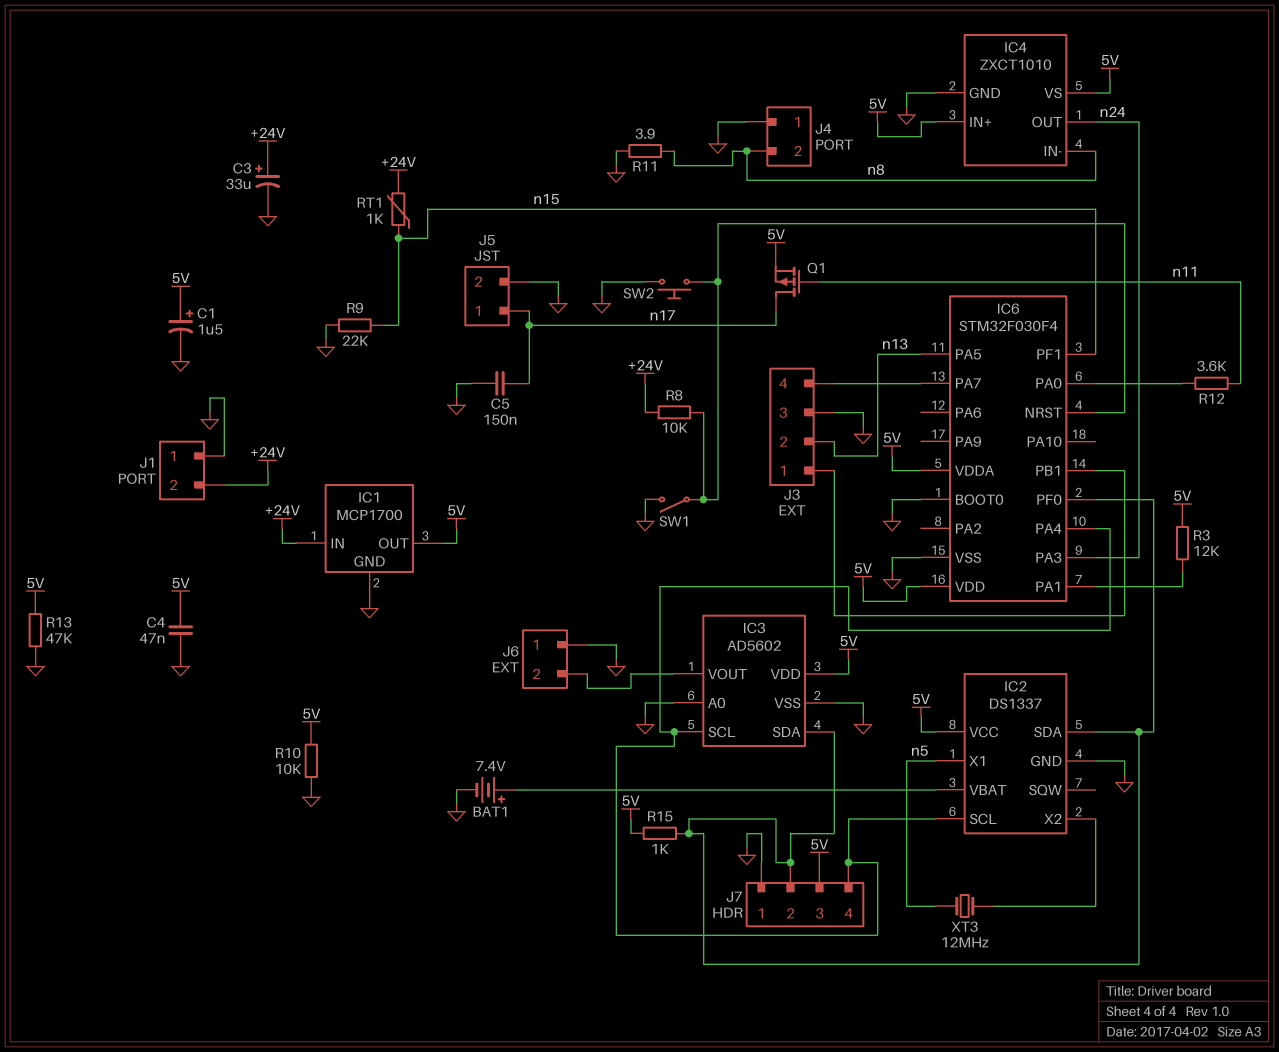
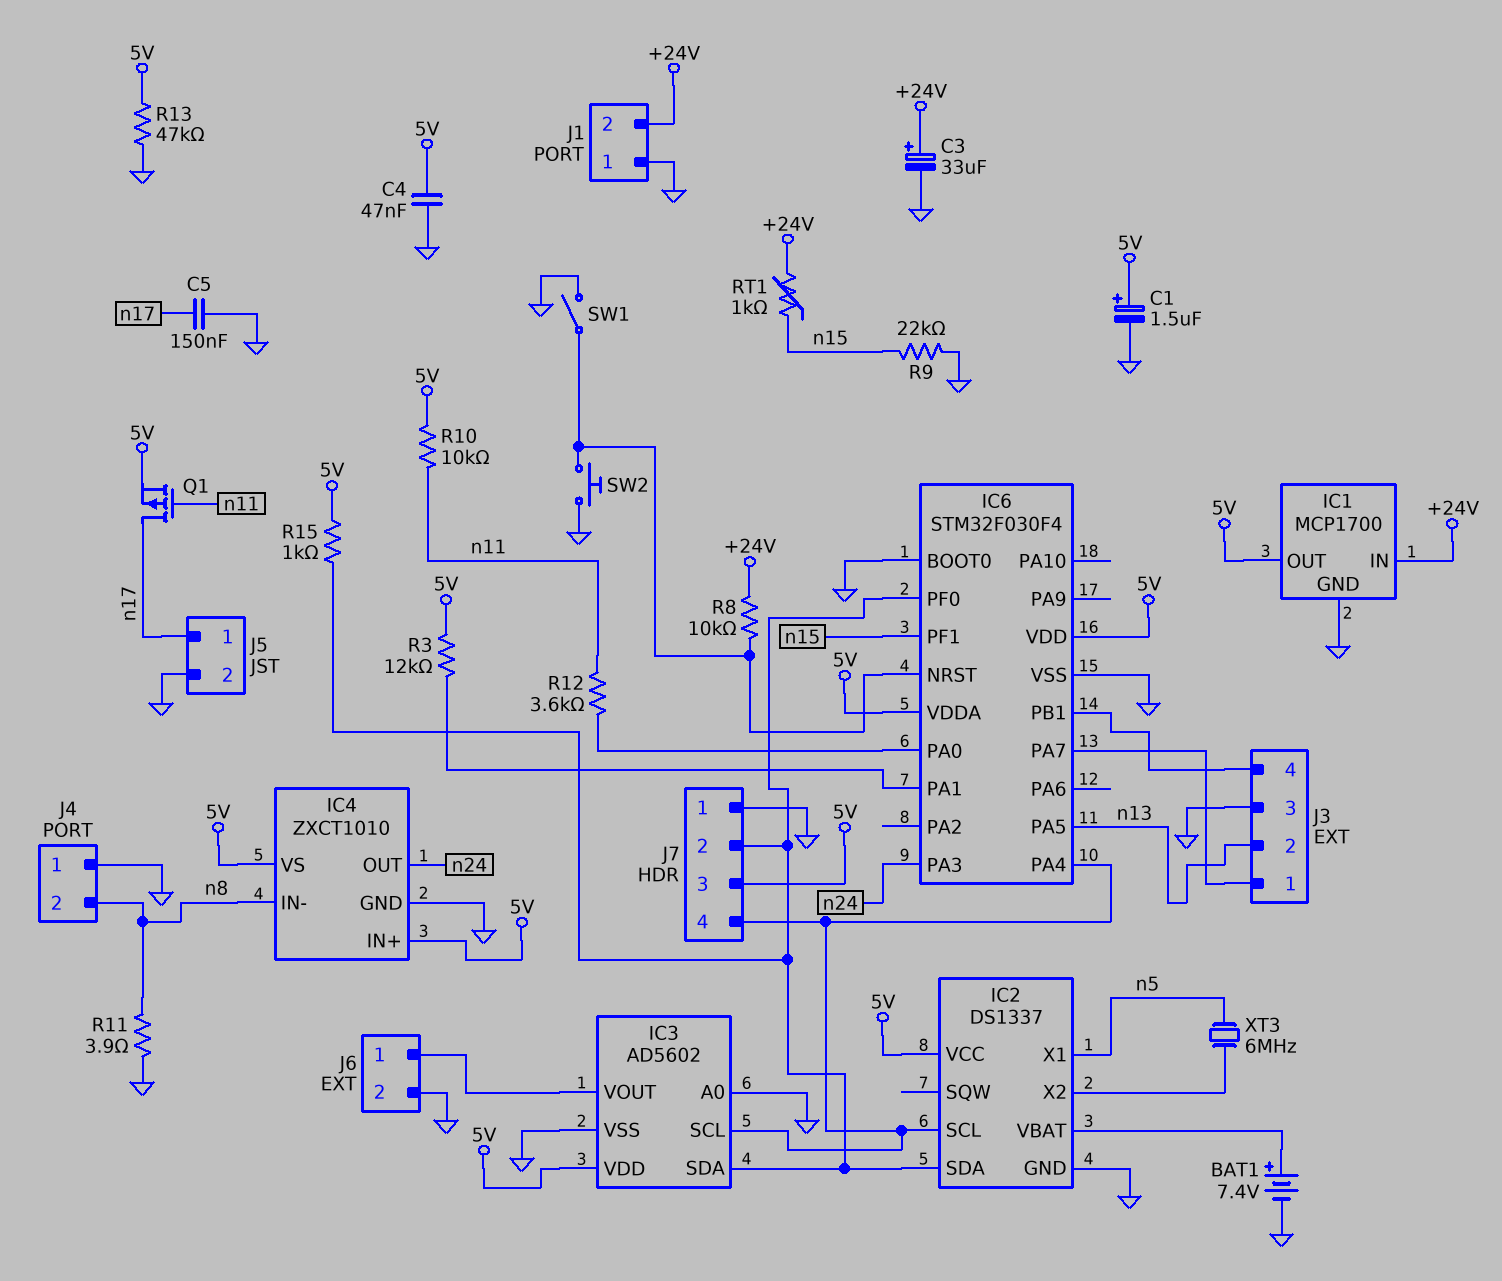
J3 pin 1: IC6/PB1 -> IC6/PA7
J3 pin 4: IC6/PA7 -> IC6/PB1
J6 pin 1: GND -> IC3/VOUT
J6 pin 2: IC3/VOUT -> GND
R10: 10k (5V, GND) -> 10k (5V, n11)
XT3: 12MHz (IC2/X2, n5) -> 6MHz (IC2/X2, n5)

